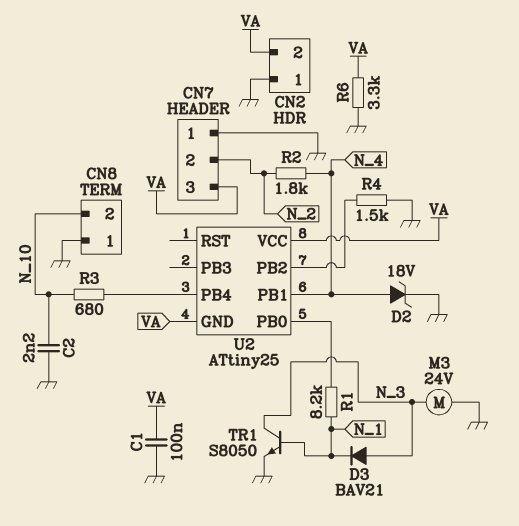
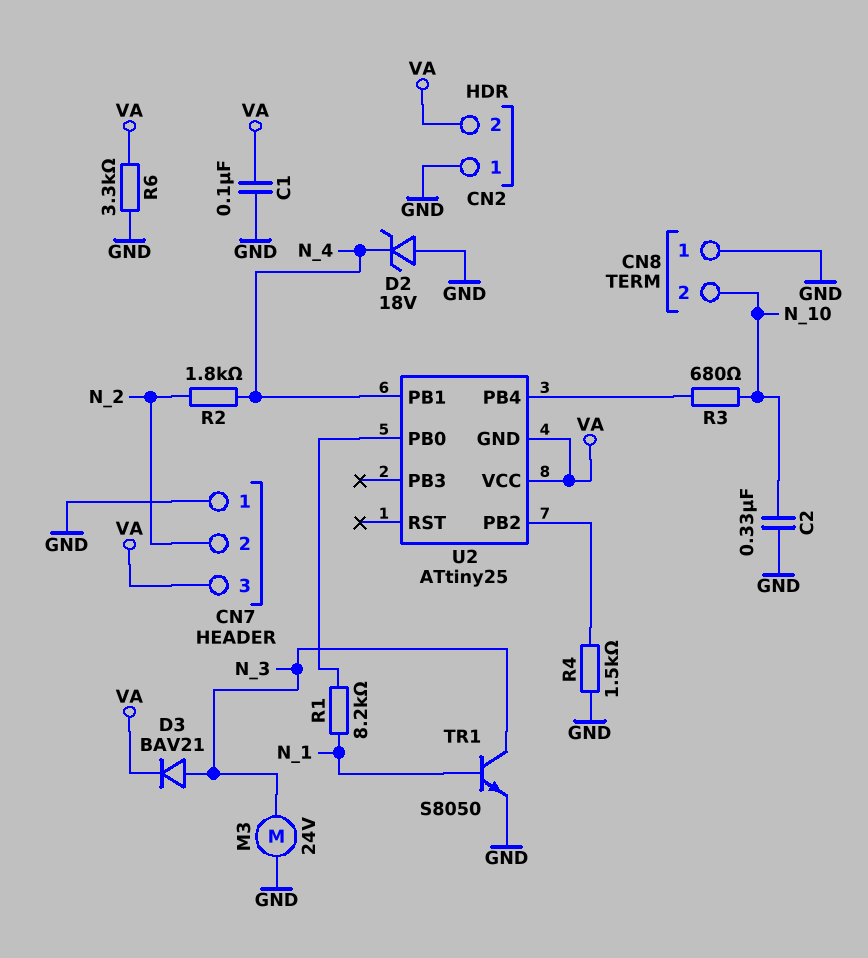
C2: 2.2nF (GND, N_10) -> 330nF (GND, N_10)
D2: zener 18V (A N_4, K GND) -> zener 18V (A GND, K N_4)
D3: diode BAV21 (A N_3, K N_1) -> diode BAV21 (A N_3, K VA)

